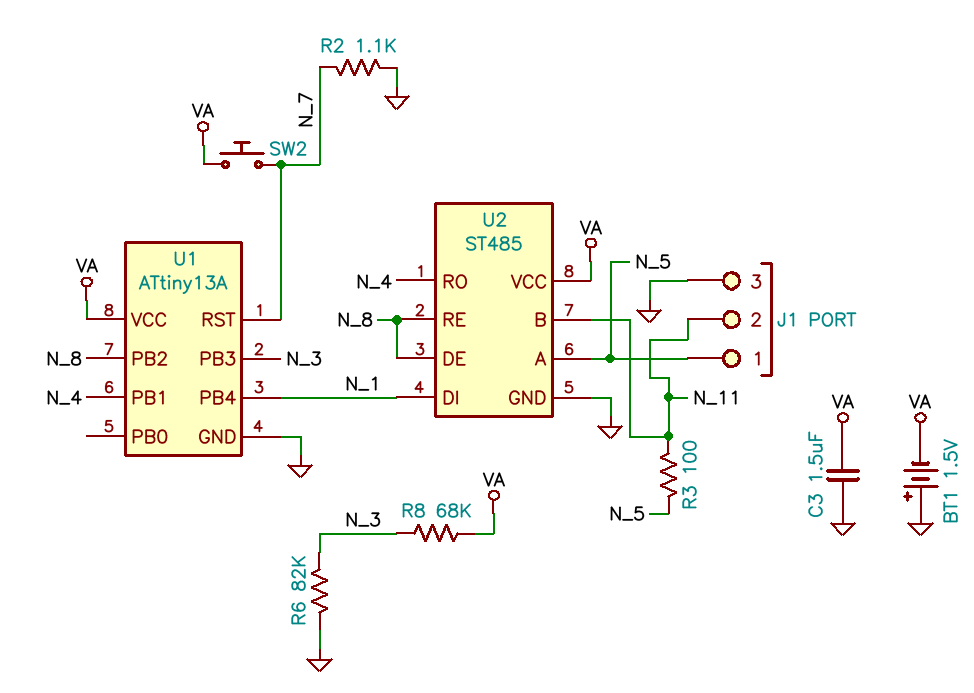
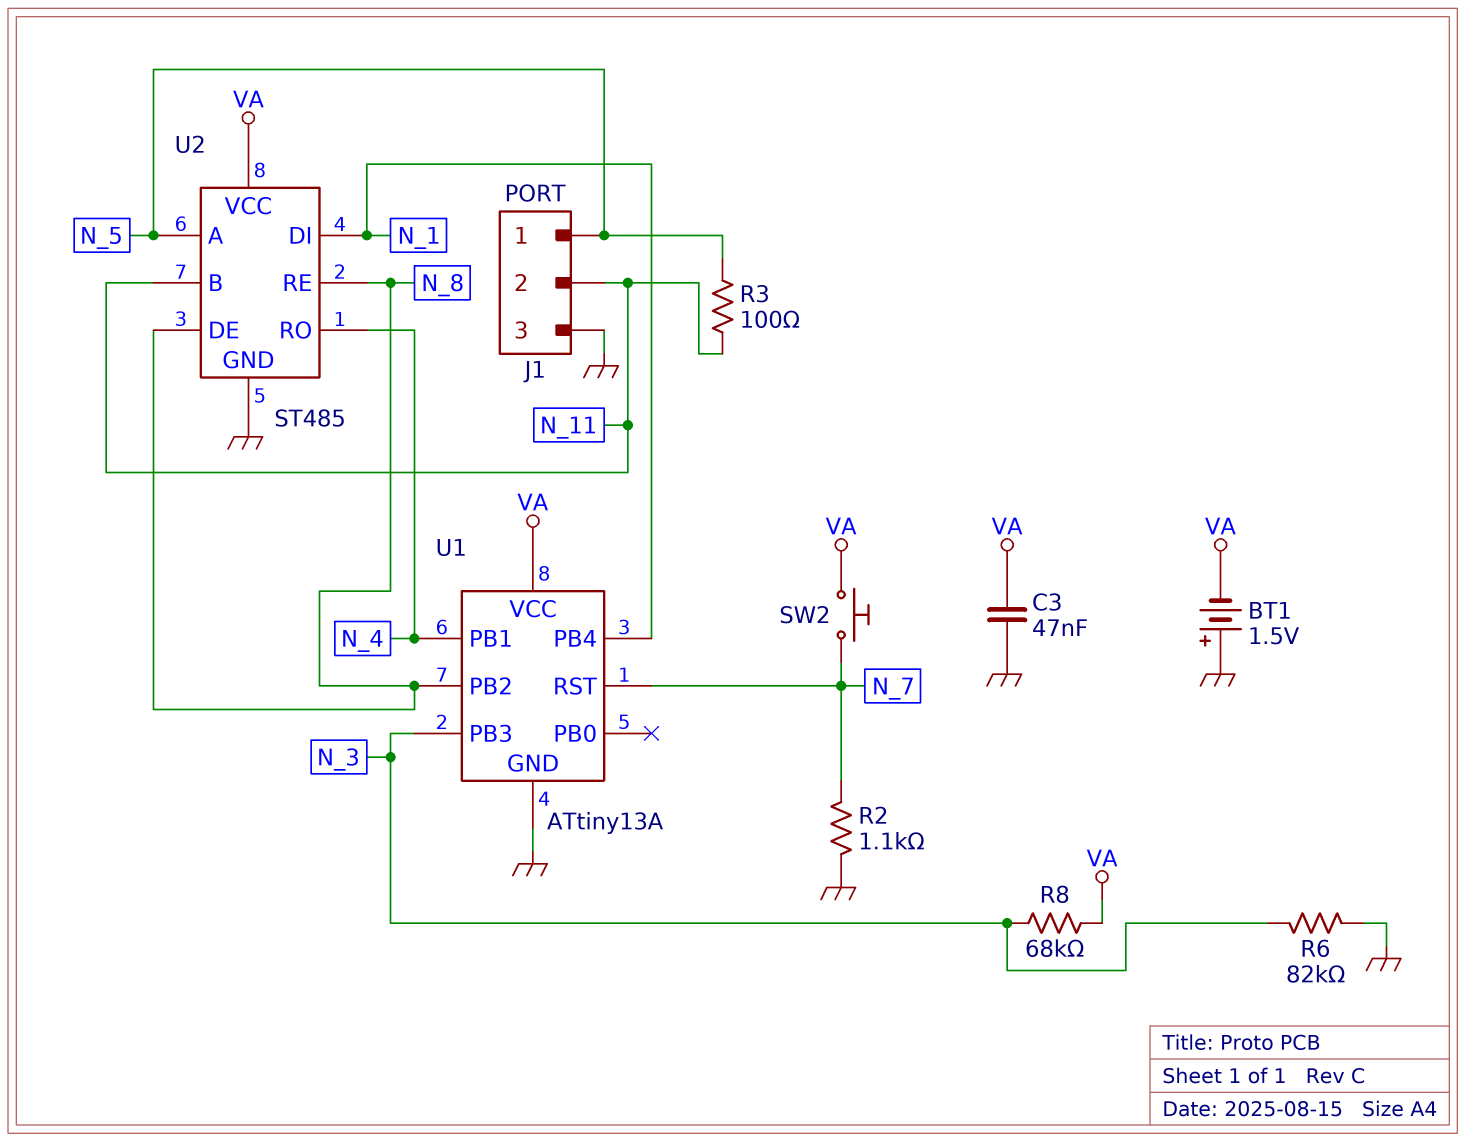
C3: 1.5uF (GND, VA) -> 47nF (GND, VA)

